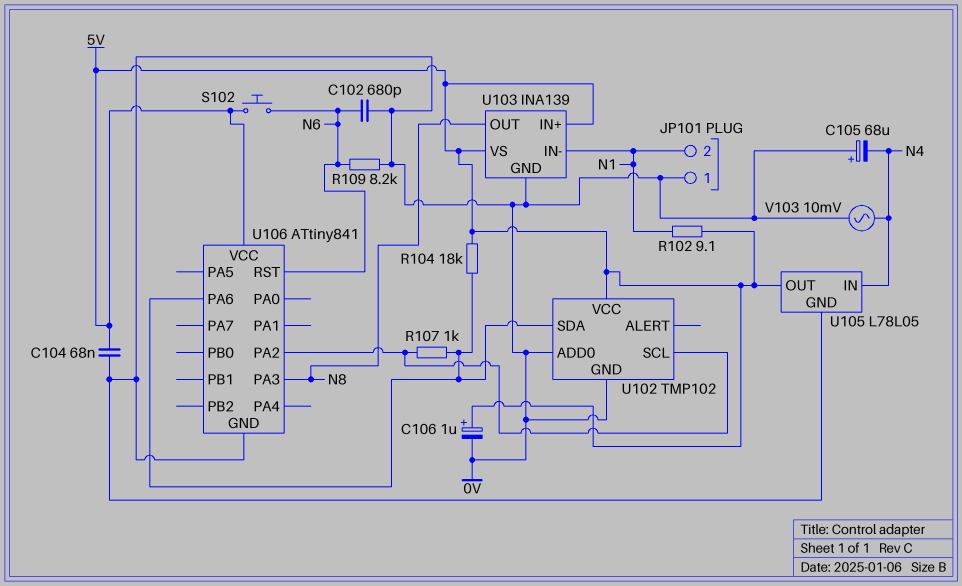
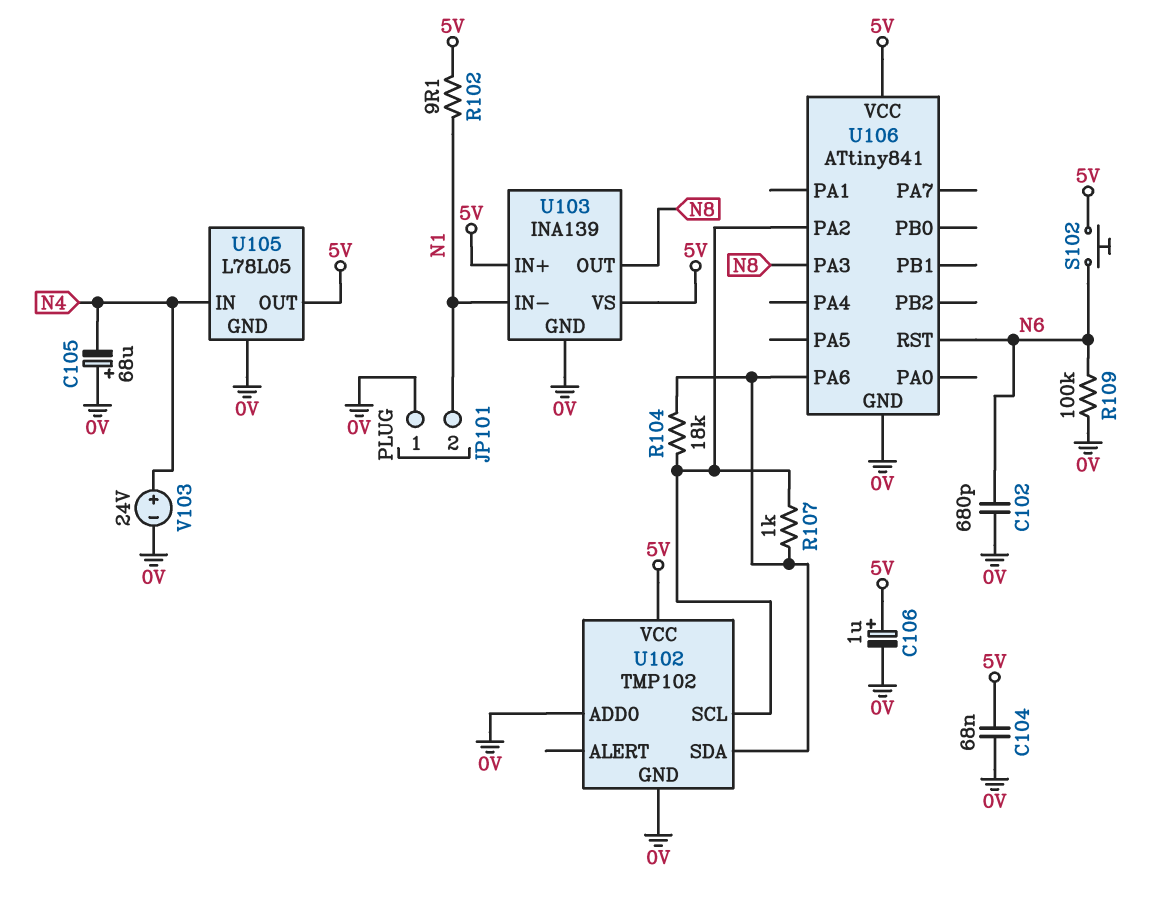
R104: 18k (5V, U102/SDA) -> 18k (U102/SCL, U102/SDA)
R109: 8.2k (0V, N6) -> 100k (0V, N6)
V103: AC 10mV (0V, N4) -> 24V (plus N4, minus 0V)

